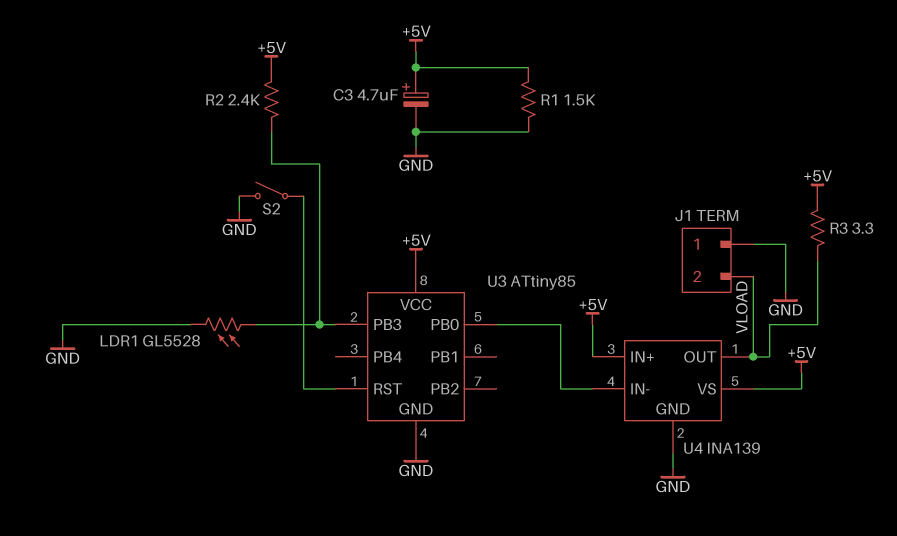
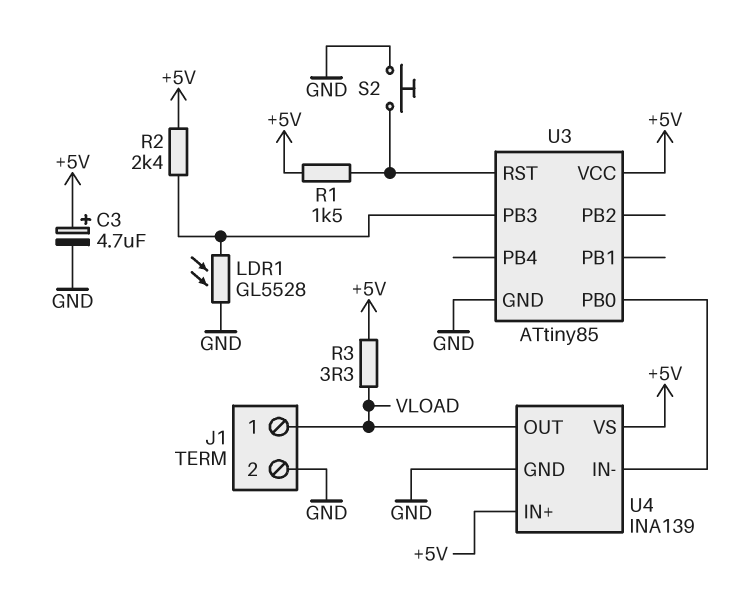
J1 pin 1: GND -> VLOAD
J1 pin 2: VLOAD -> GND
R1: 1.5k (+5V, GND) -> 1.5k (+5V, U3/RST)
S2: switch (GND, U3/RST) -> button (GND, U3/RST)

